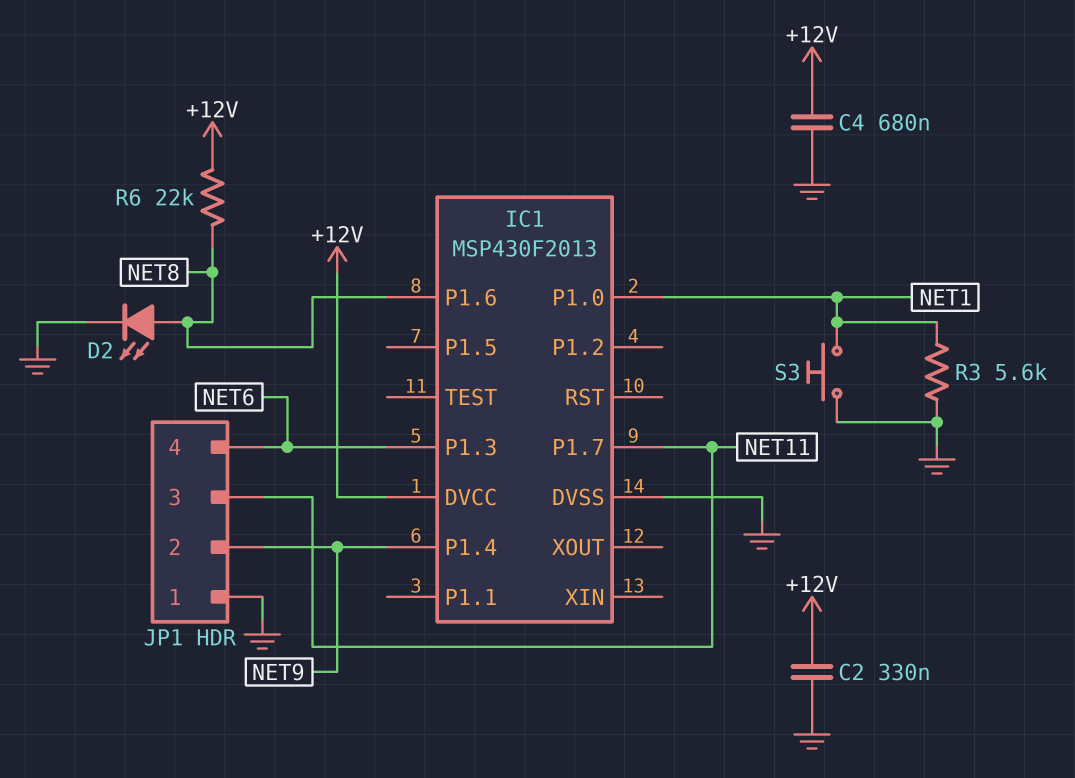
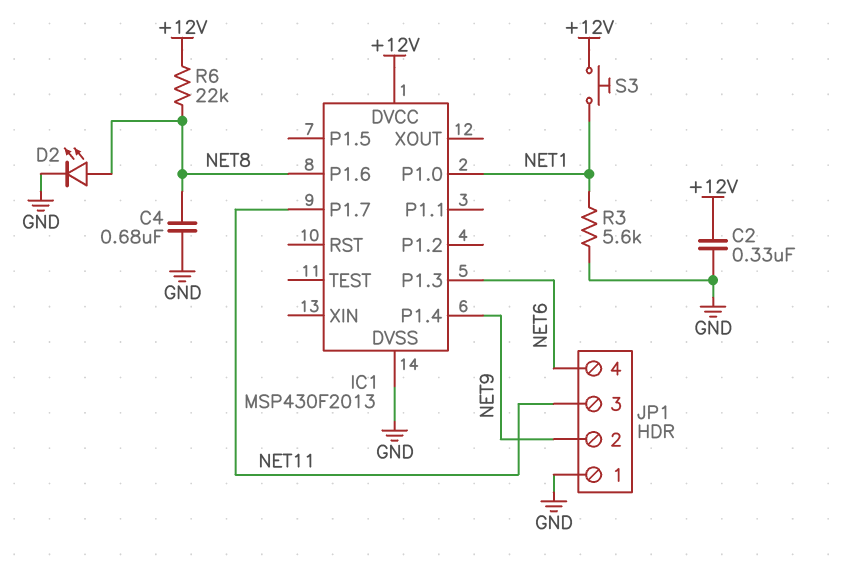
C4: 680nF (+12V, GND) -> 680nF (GND, NET8)
S3: button (GND, NET1) -> button (+12V, NET1)

